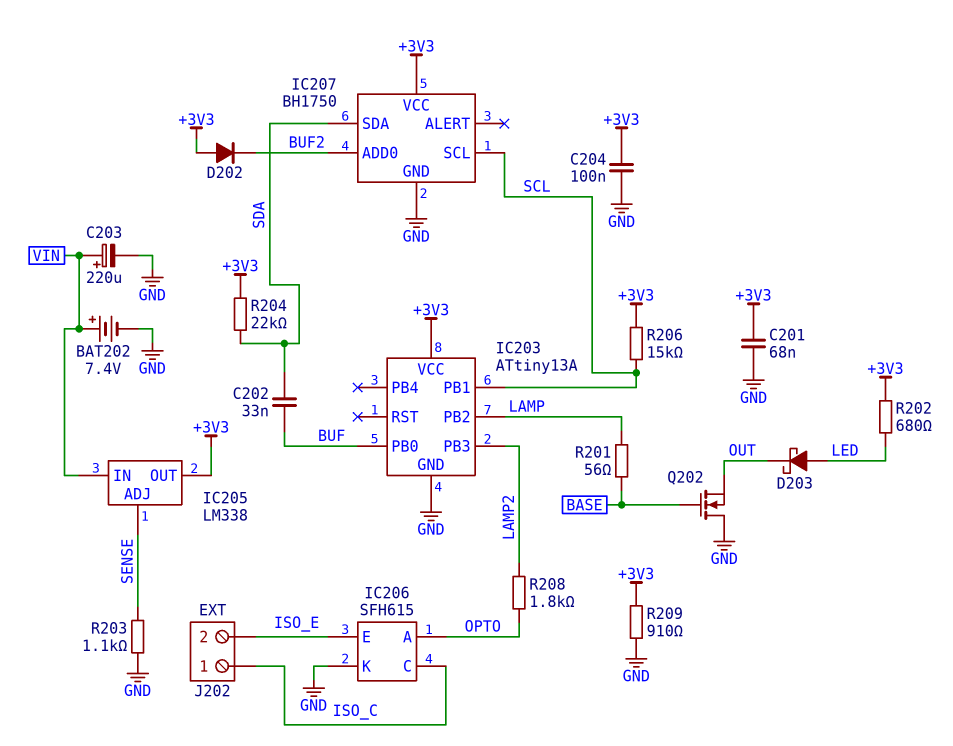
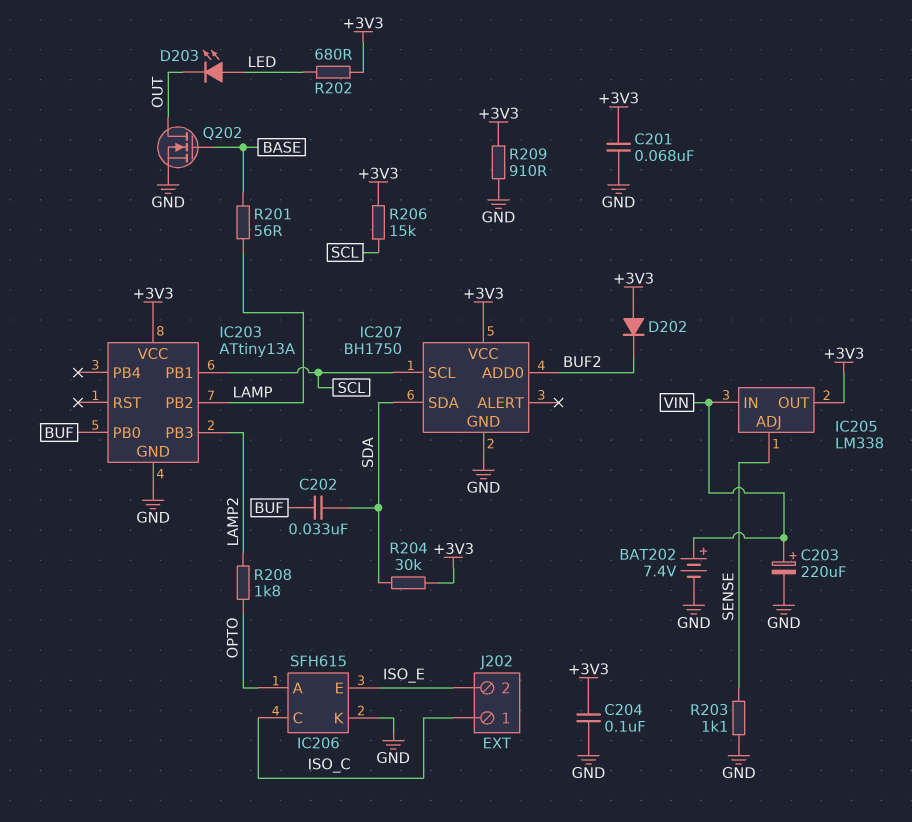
D203: schottky (A LED, K OUT) -> LED (A LED, K OUT)
Q202: NMOS (G BASE, D GND, S OUT) -> NMOS (G BASE, D OUT, S GND)
R204: 22k (+3V3, SDA) -> 30k (+3V3, SDA)

